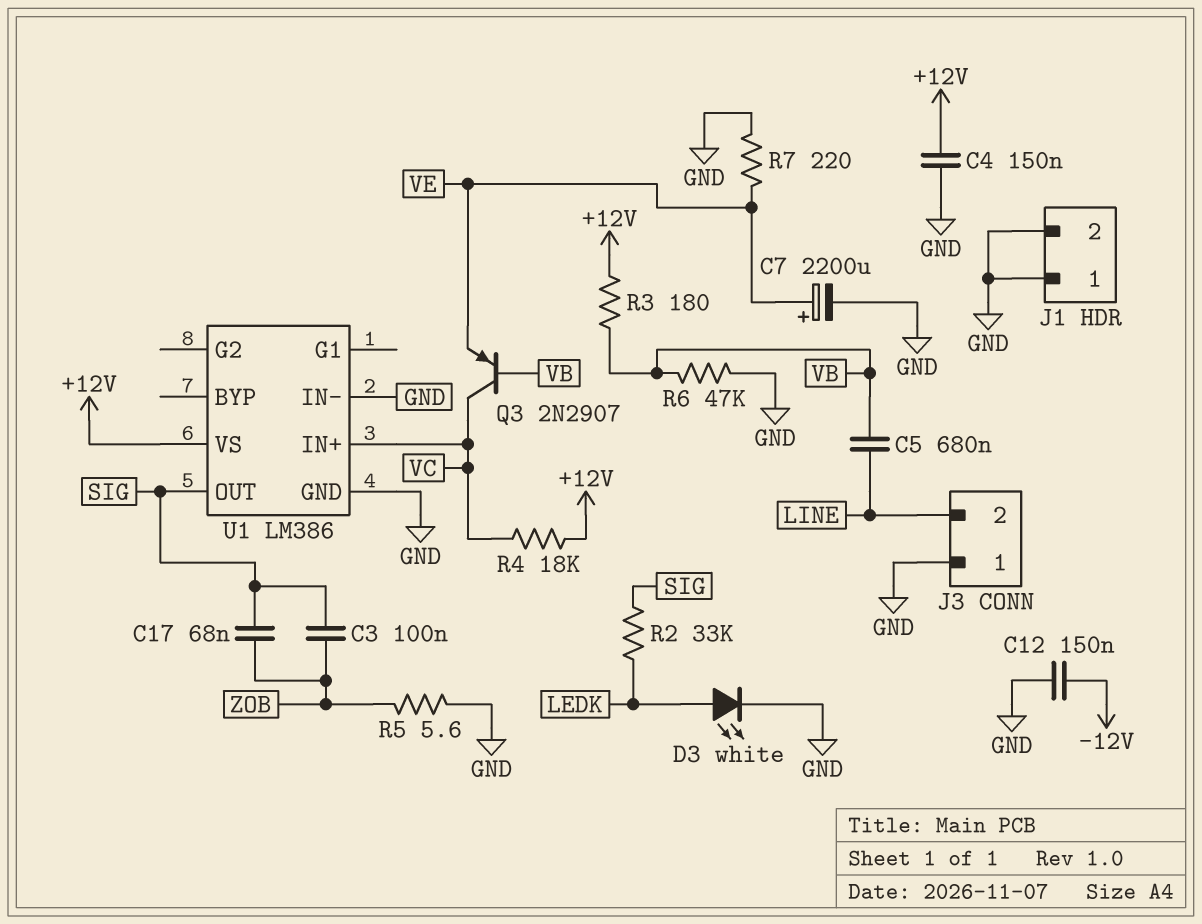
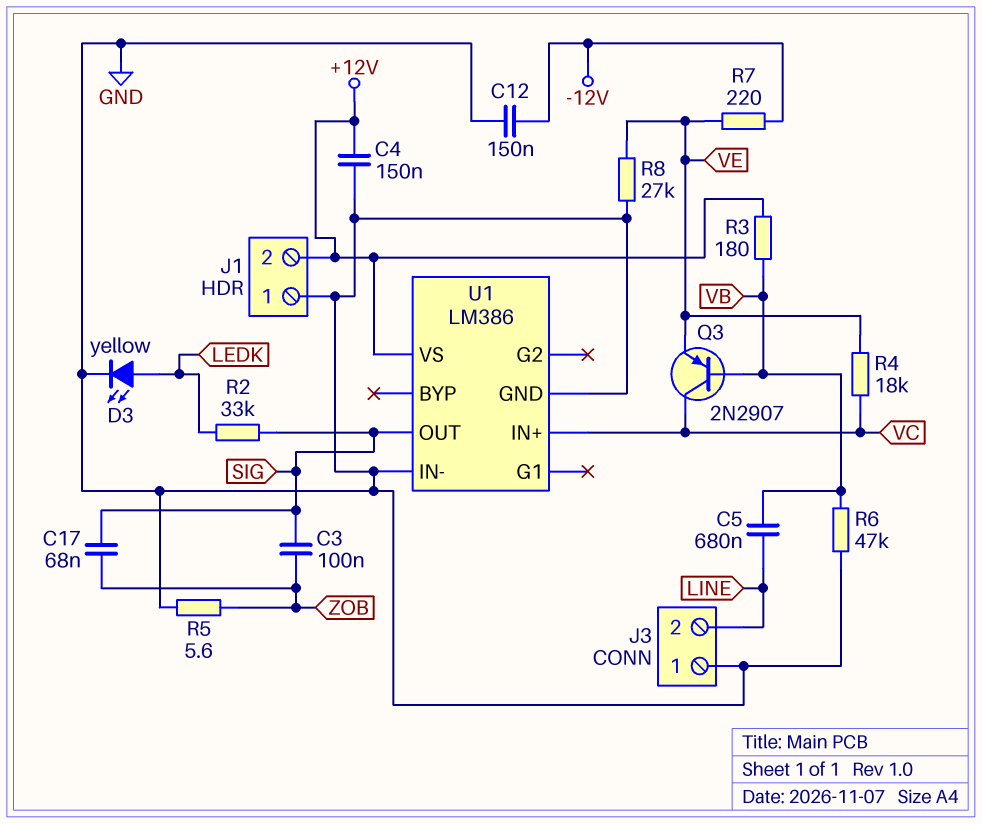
C7: 2200uF (plus VE, minus GND) -> none
D3: LED white (A LEDK, K GND) -> LED yellow (A LEDK, K GND)
J1 pin 2: GND -> +12V
R4: 18k (+12V, VC) -> 18k (VC, VE)
R7: 220 (GND, VE) -> 220 (-12V, VE)
R8: none -> 27k (GND, VE)

